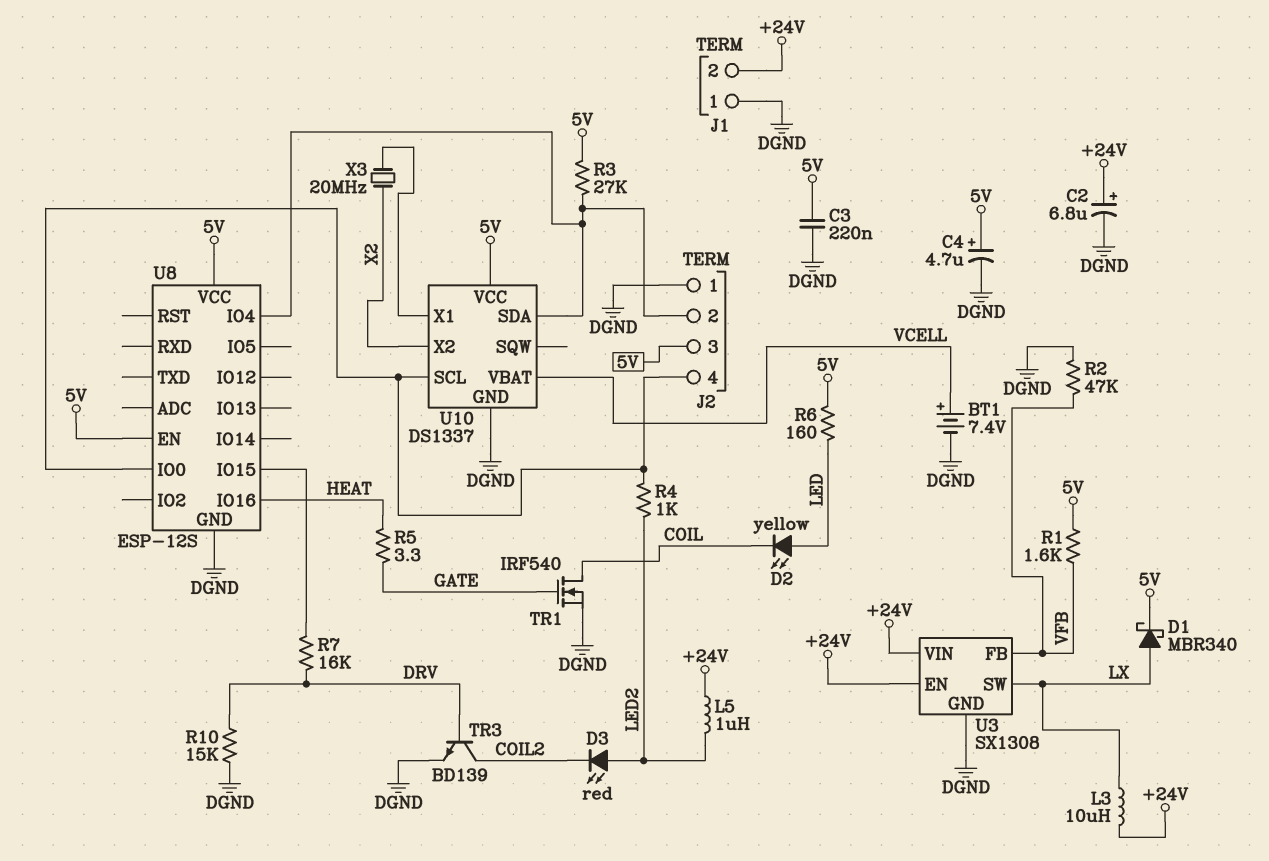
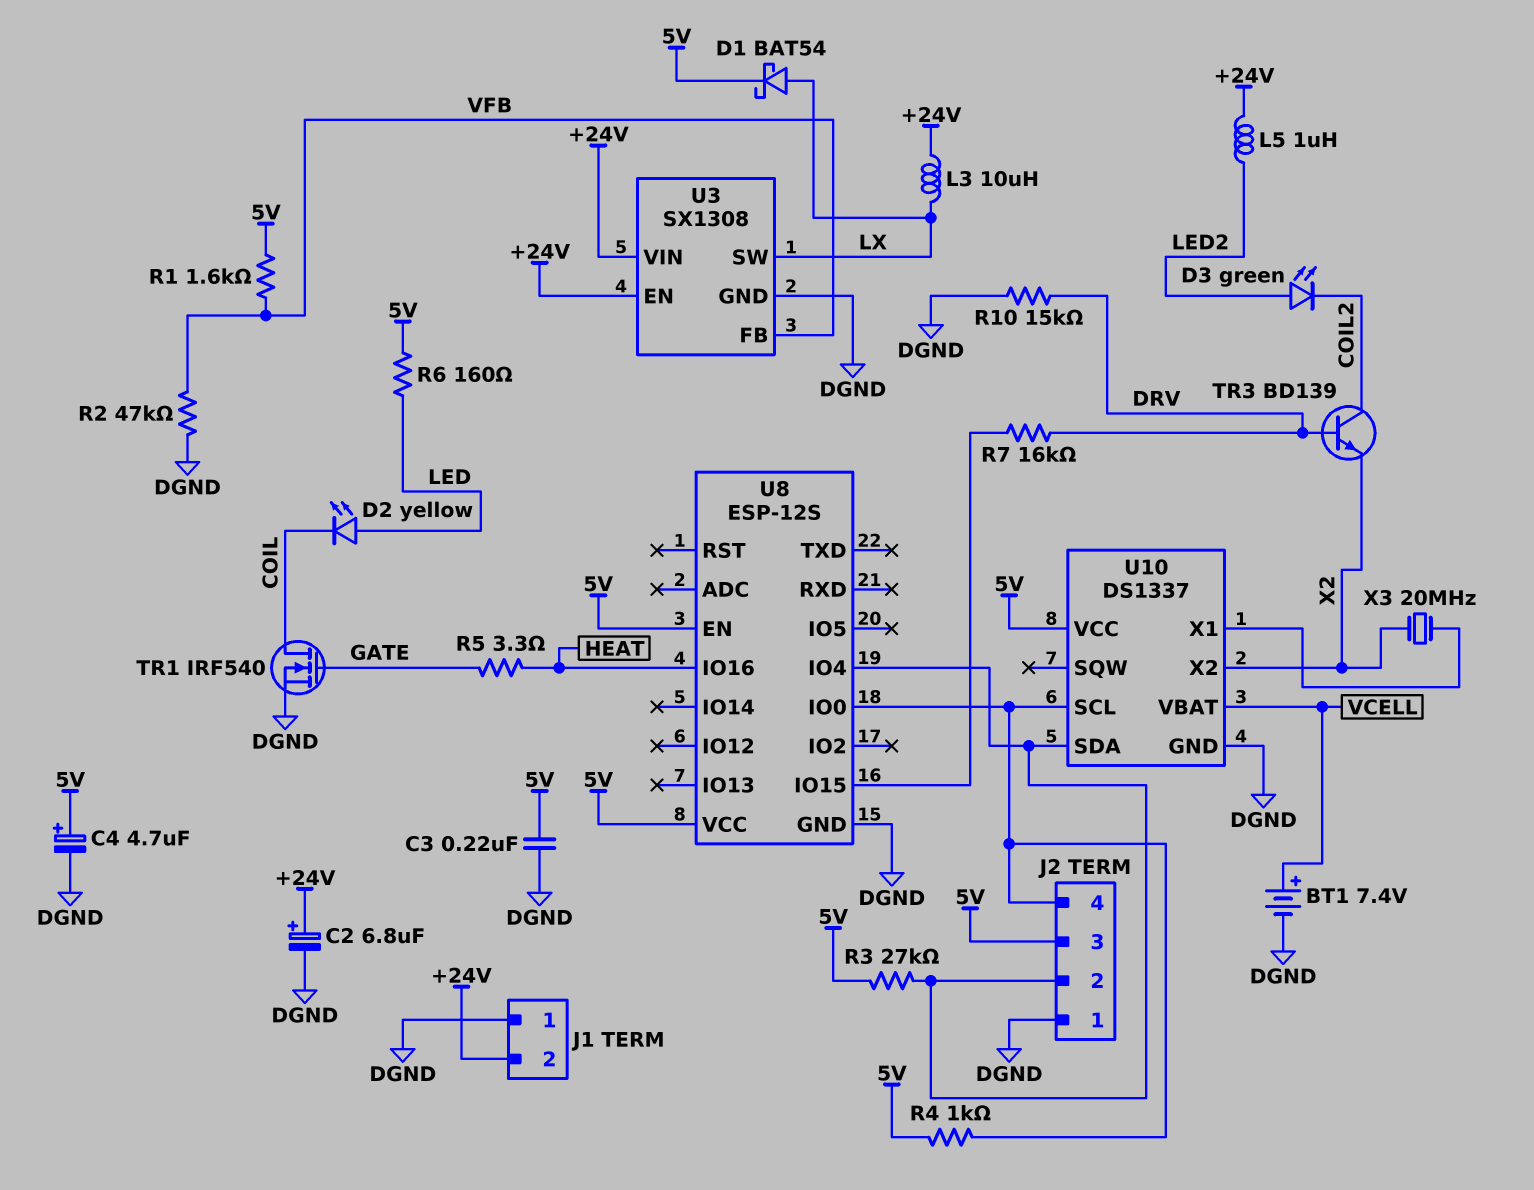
D1: schottky MBR340 (A LX, K 5V) -> schottky BAT54 (A LX, K 5V)
D3: LED red (A LED2, K COIL2) -> LED green (A LED2, K COIL2)
R4: 1k (J2/4, LED2) -> 1k (5V, J2/4)
TR3: NPN BD139 (B DRV, C COIL2, E DGND) -> NPN BD139 (B DRV, C COIL2, E X2)

